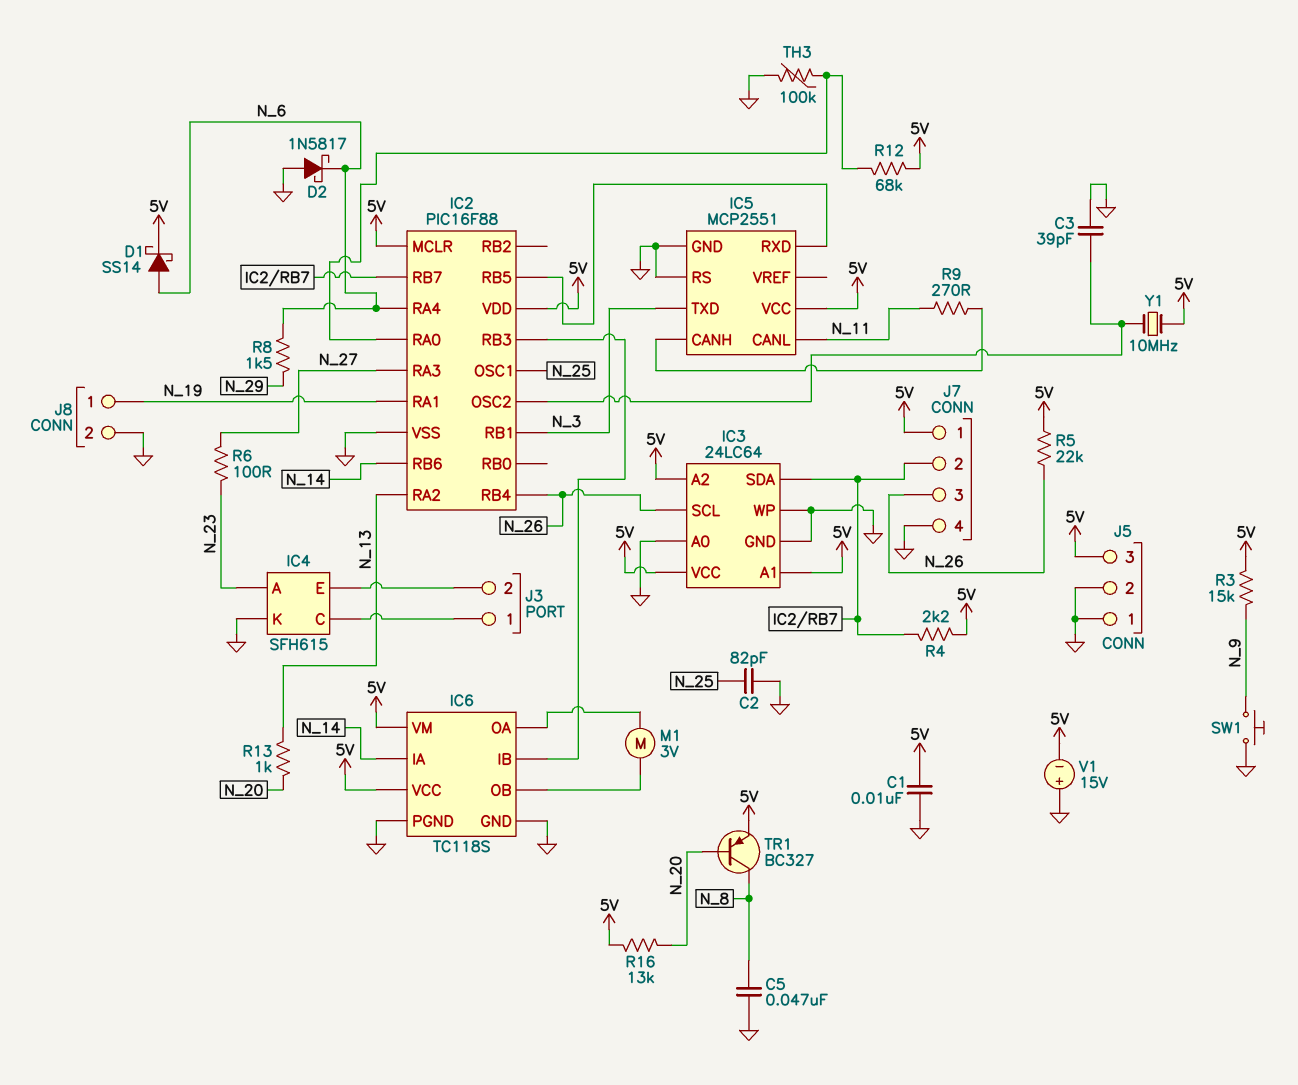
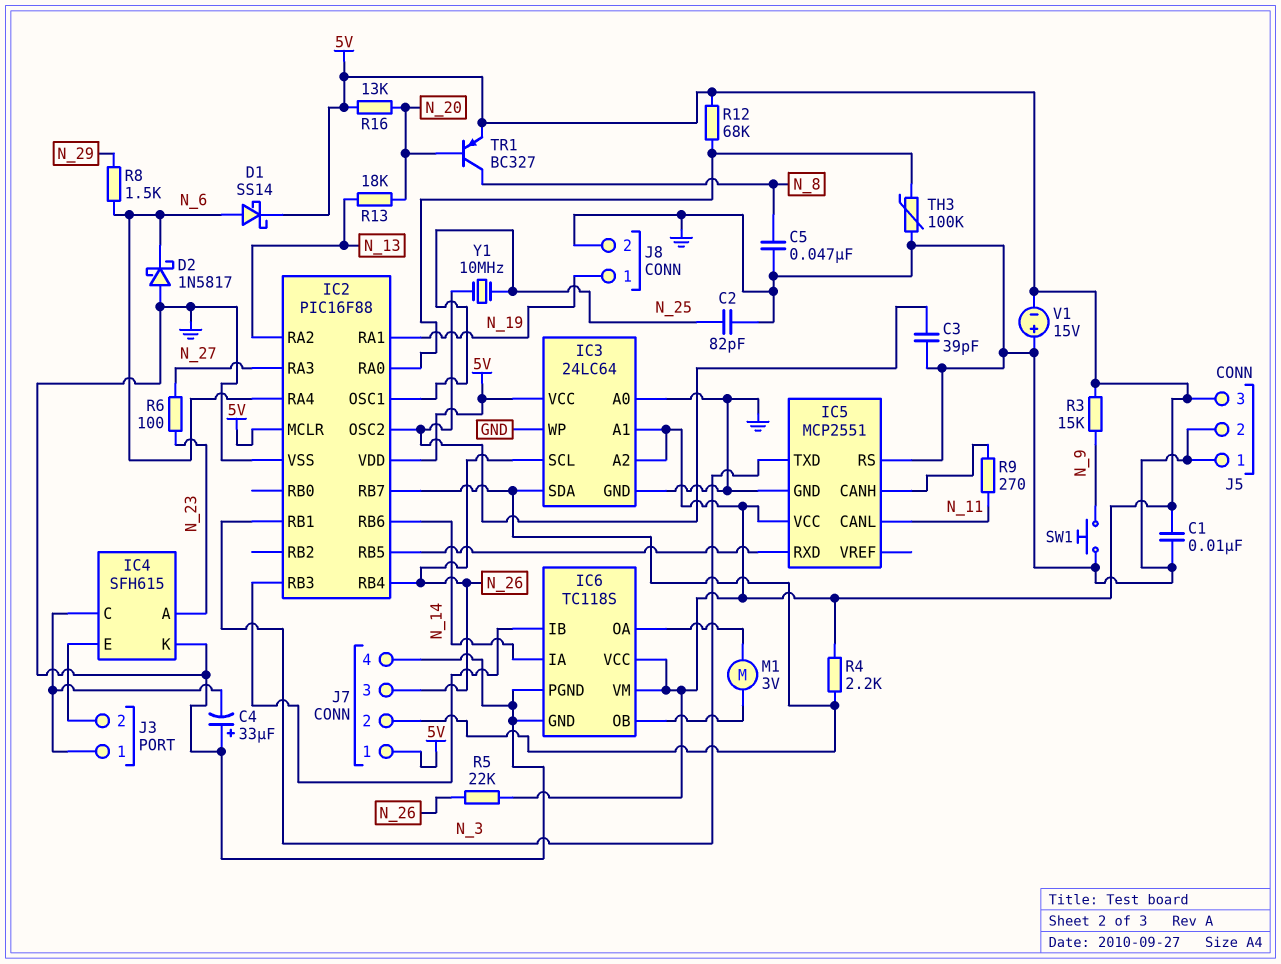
C4: none -> 33uF (plus GND, minus IC4/C)
R13: 1k (N_13, N_20) -> 18k (N_13, N_20)
Y1: 10MHz (5V, IC2/OSC2) -> 10MHz (IC2/OSC2, N_25)

